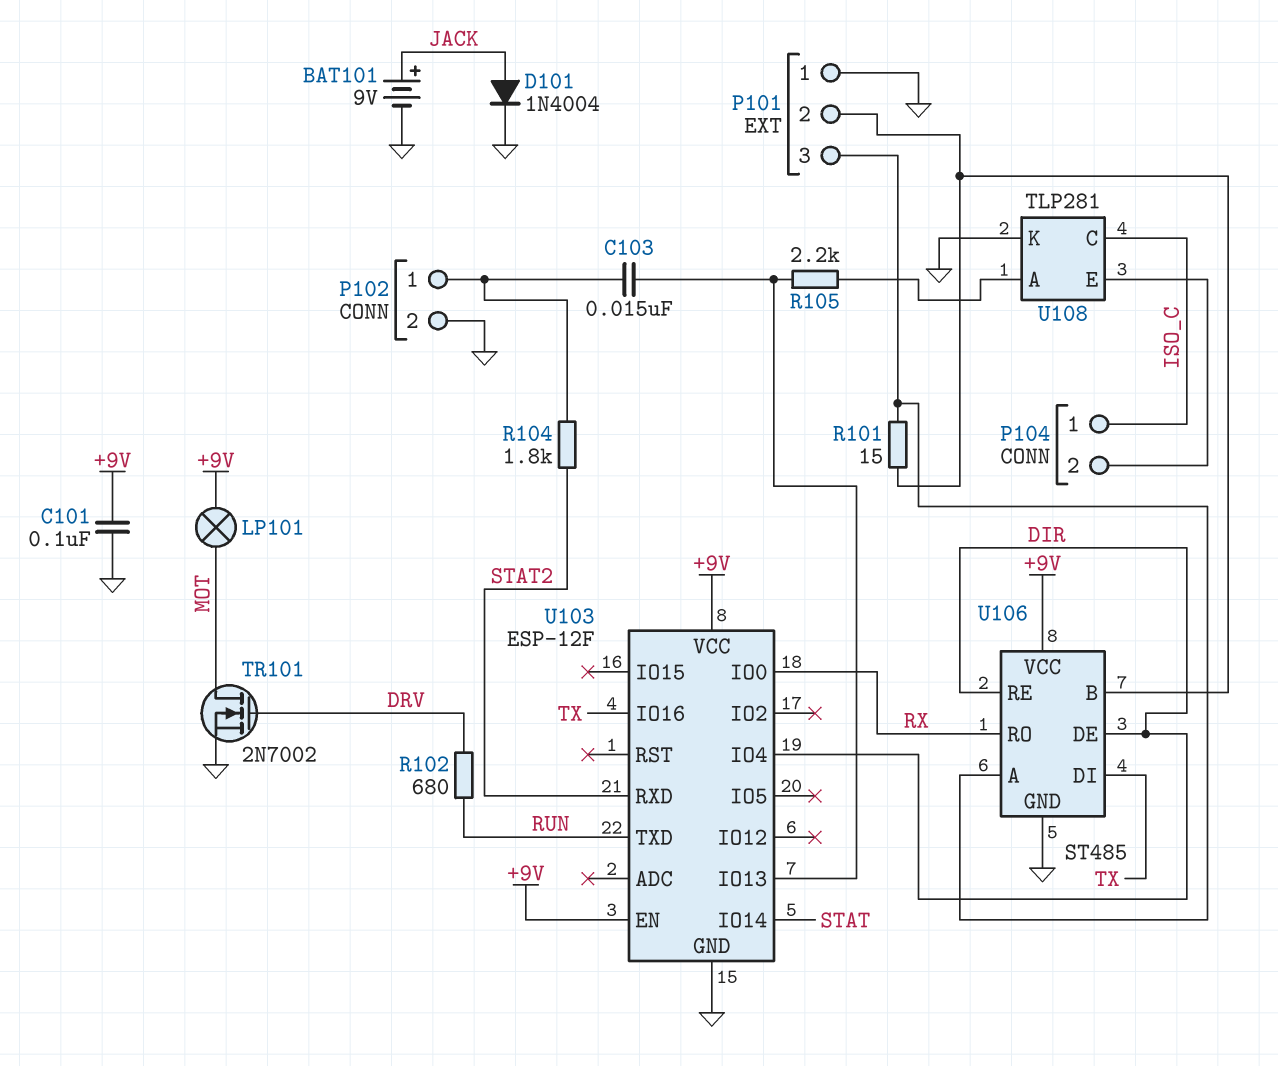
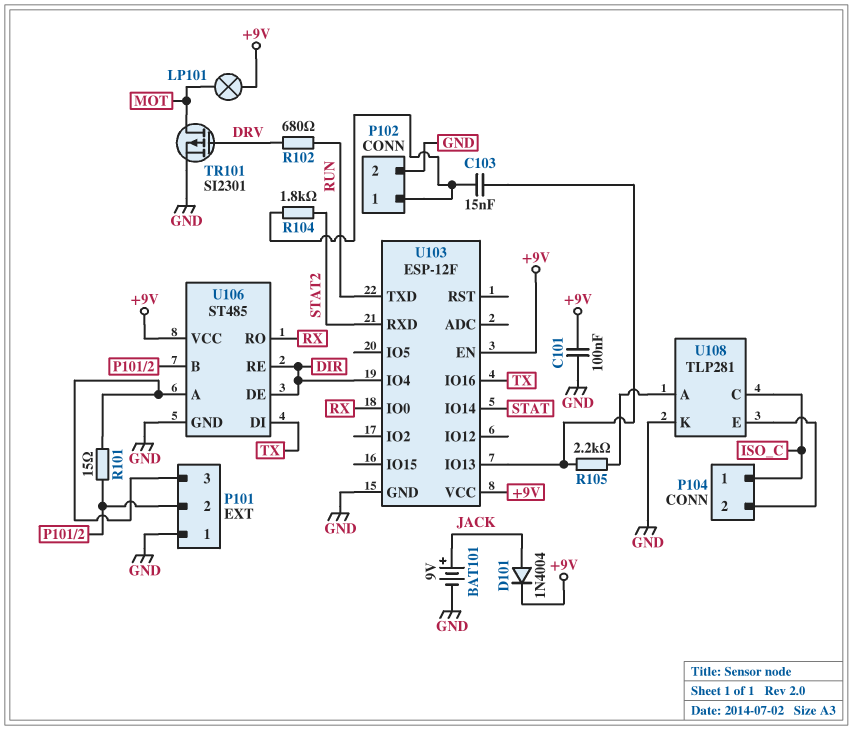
D101: diode 1N4004 (A JACK, K GND) -> diode 1N4004 (A JACK, K +9V)
TR101: NMOS 2N7002 (G DRV, D MOT, S GND) -> PMOS SI2301 (G DRV, D MOT, S GND)

